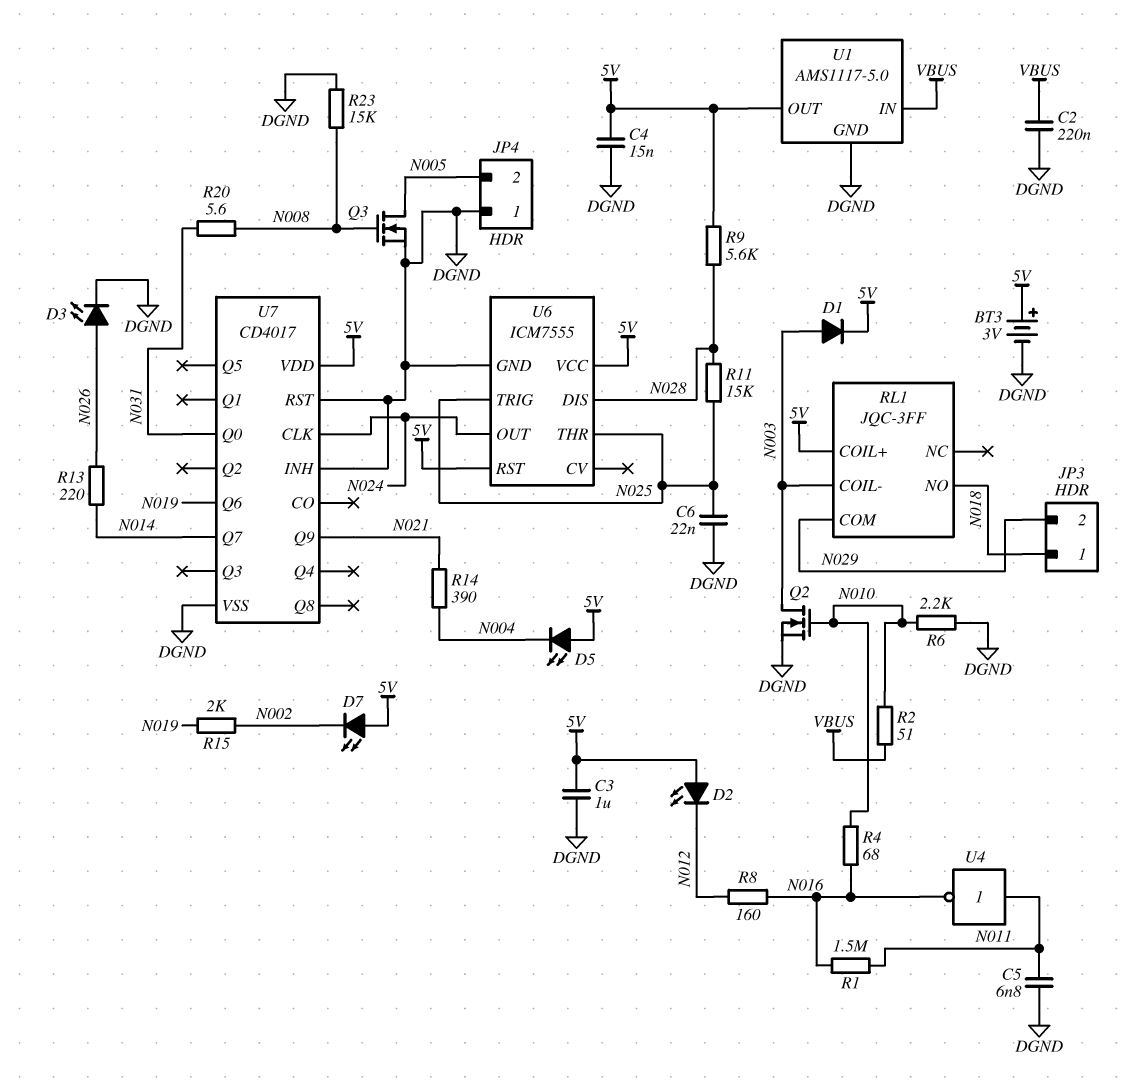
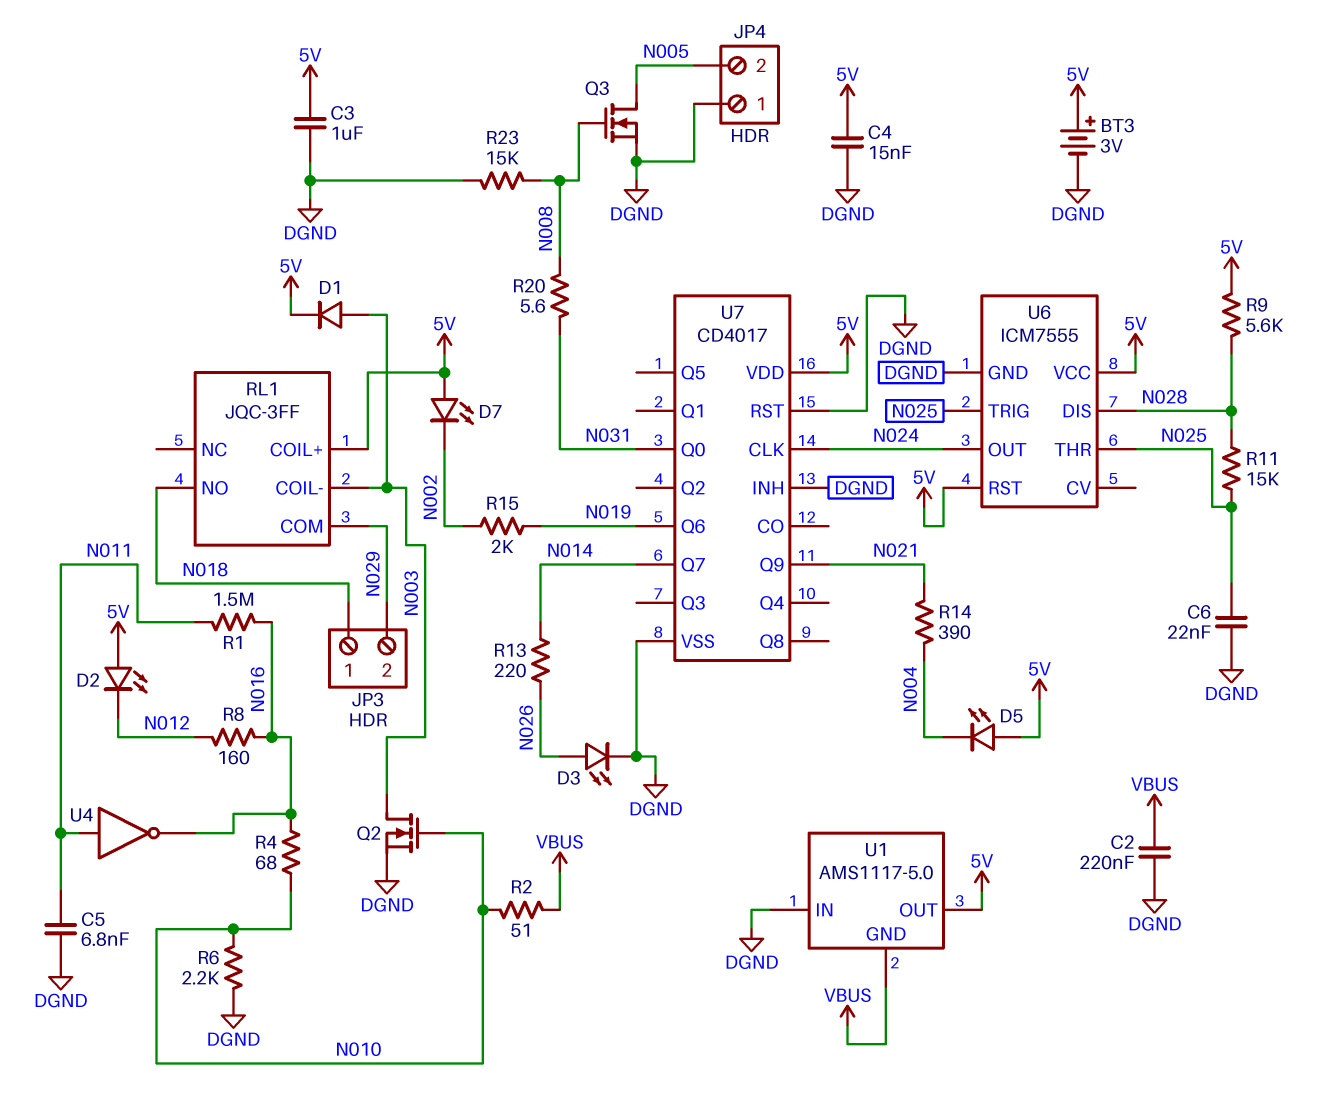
U1 pin GND: DGND -> VBUS
U1 pin IN: VBUS -> DGND

